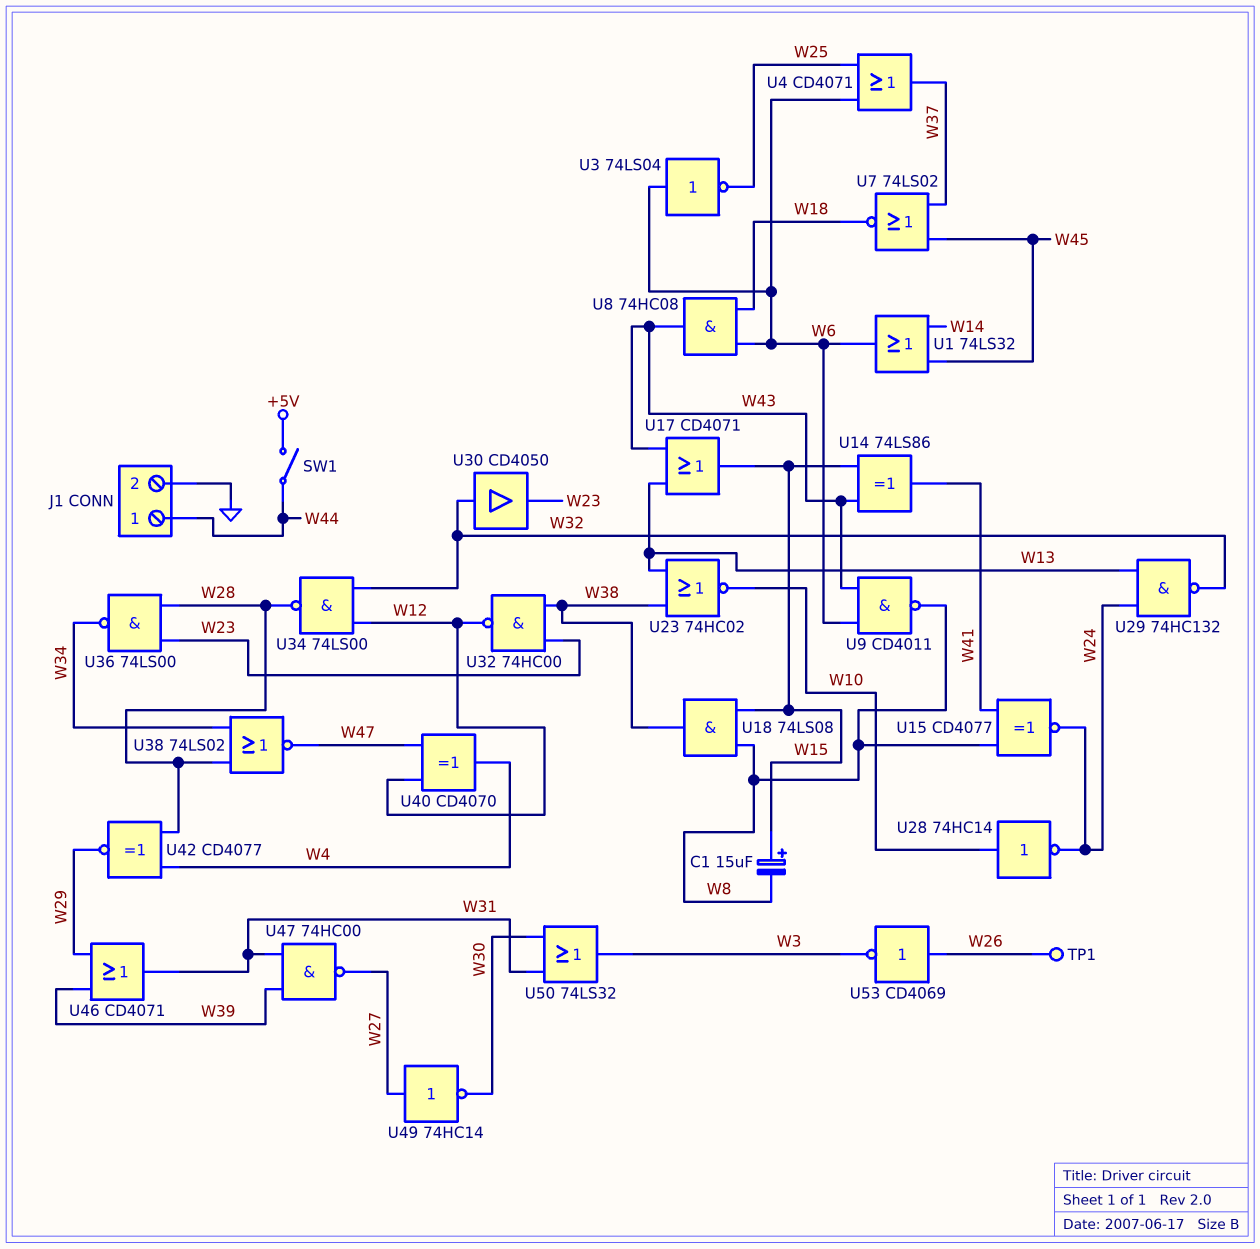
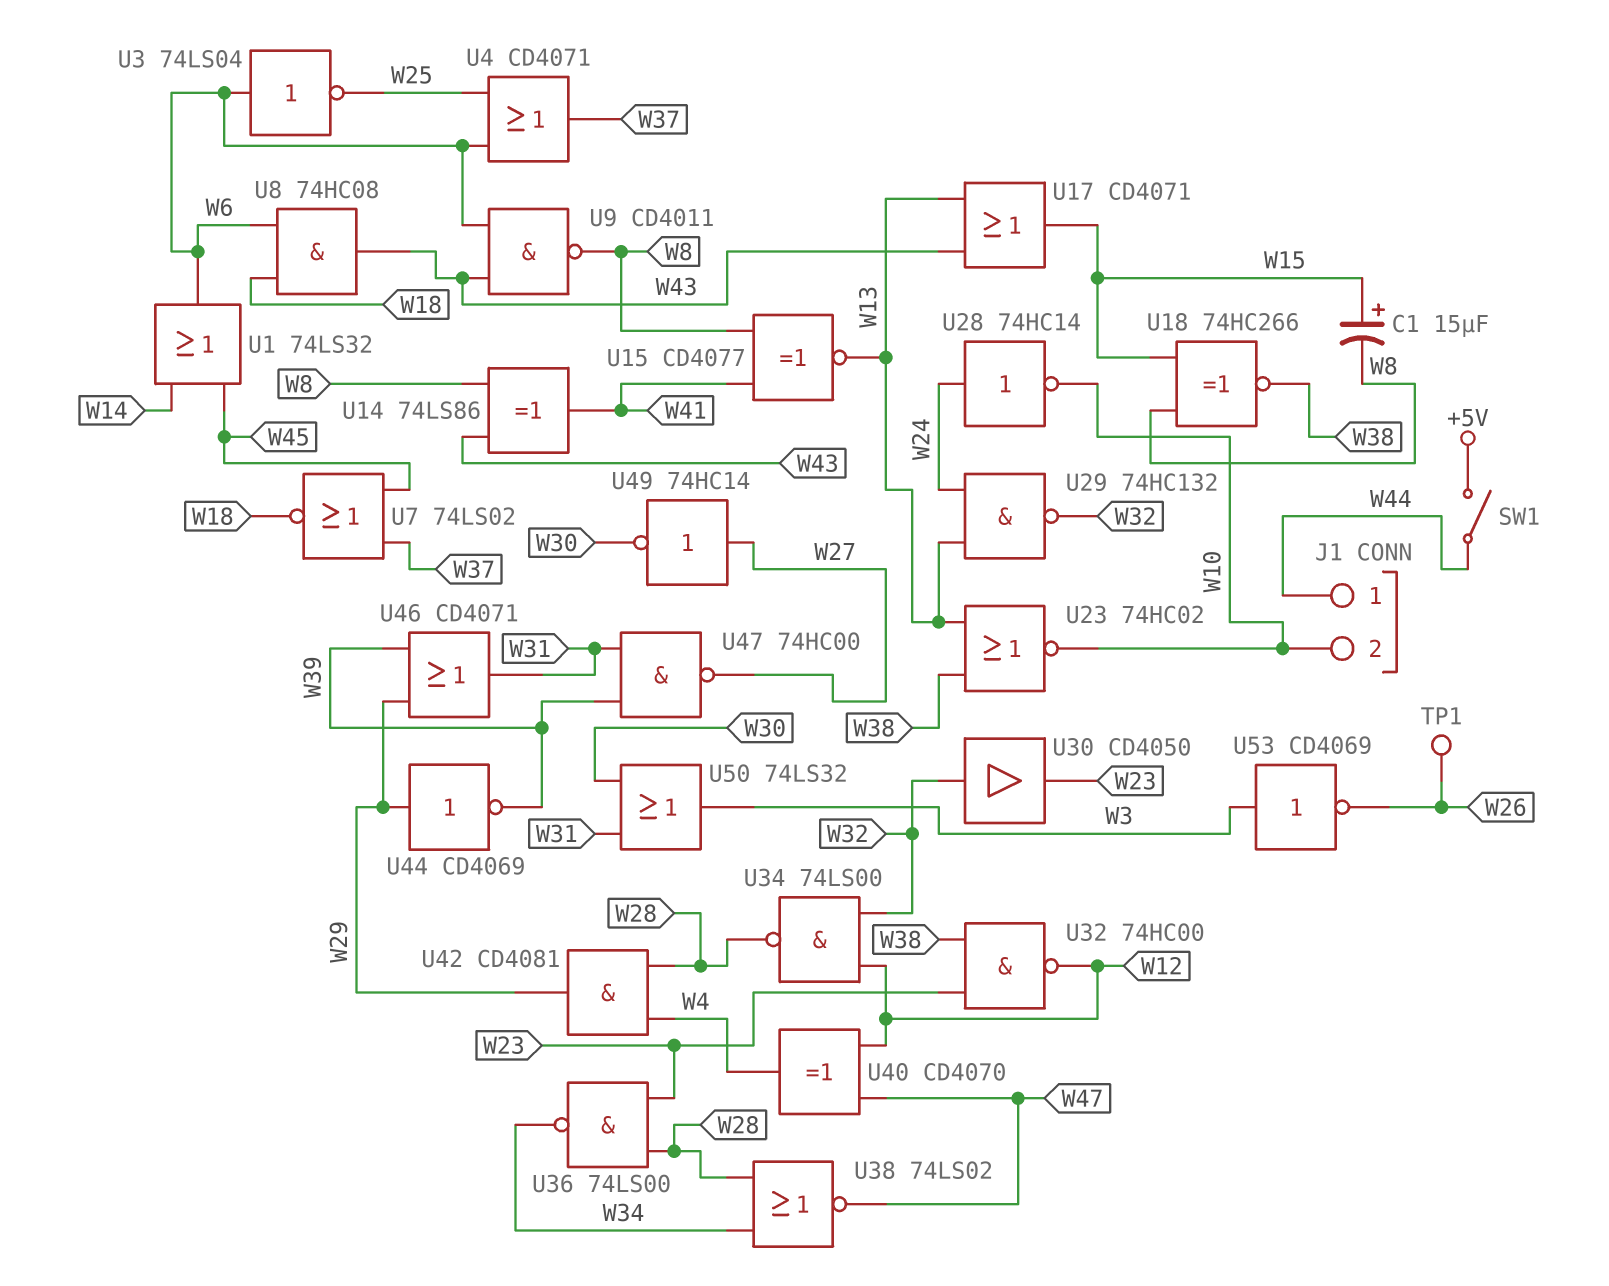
J1 pin 2: GND -> W10
U14: XOR 74LS86 (in W15, in W43, out W41) -> XOR 74LS86 (in W8, in W43, out W41)
U15: XNOR CD4077 (in W8, in W41, out W24) -> XNOR CD4077 (in W8, in W41, out W13)
U18: AND 74LS08 (in W8, in W15, out W38) -> XNOR 74HC266 (in W8, in W15, out W38)
U28: NOT 74HC14 (in W10, out W24) -> NOT 74HC14 (in W24, out W10)
U42: XNOR CD4077 (in W4, in W28, out W29) -> AND CD4081 (in W4, in W28, out W29)
U44: none -> NOT CD4069 (in W29, out W39)
U53: NOT CD4069 (in W26, out W3) -> NOT CD4069 (in W3, out W26)

